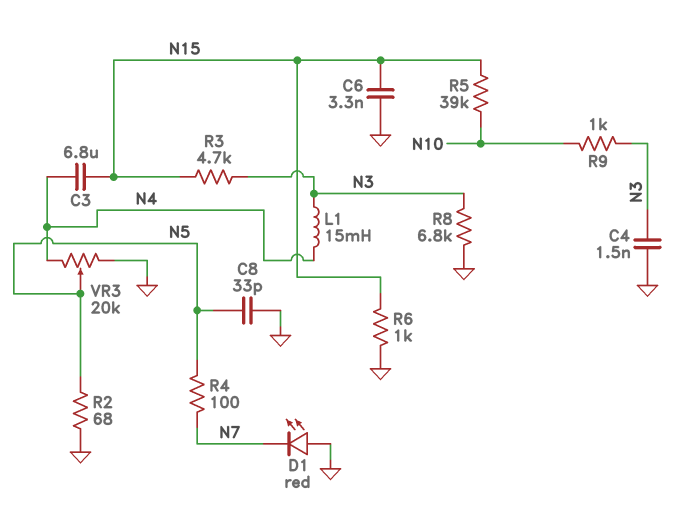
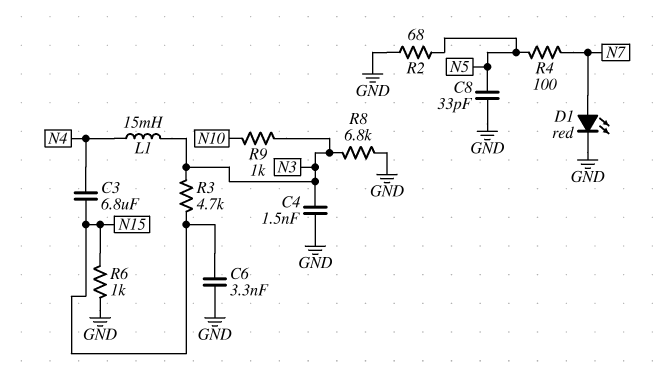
D1: LED red (A GND, K N7) -> LED red (A N7, K GND)
R5: 39k (N10, N15) -> none
VR3: 20k (GND, N4, wiper N5) -> none

